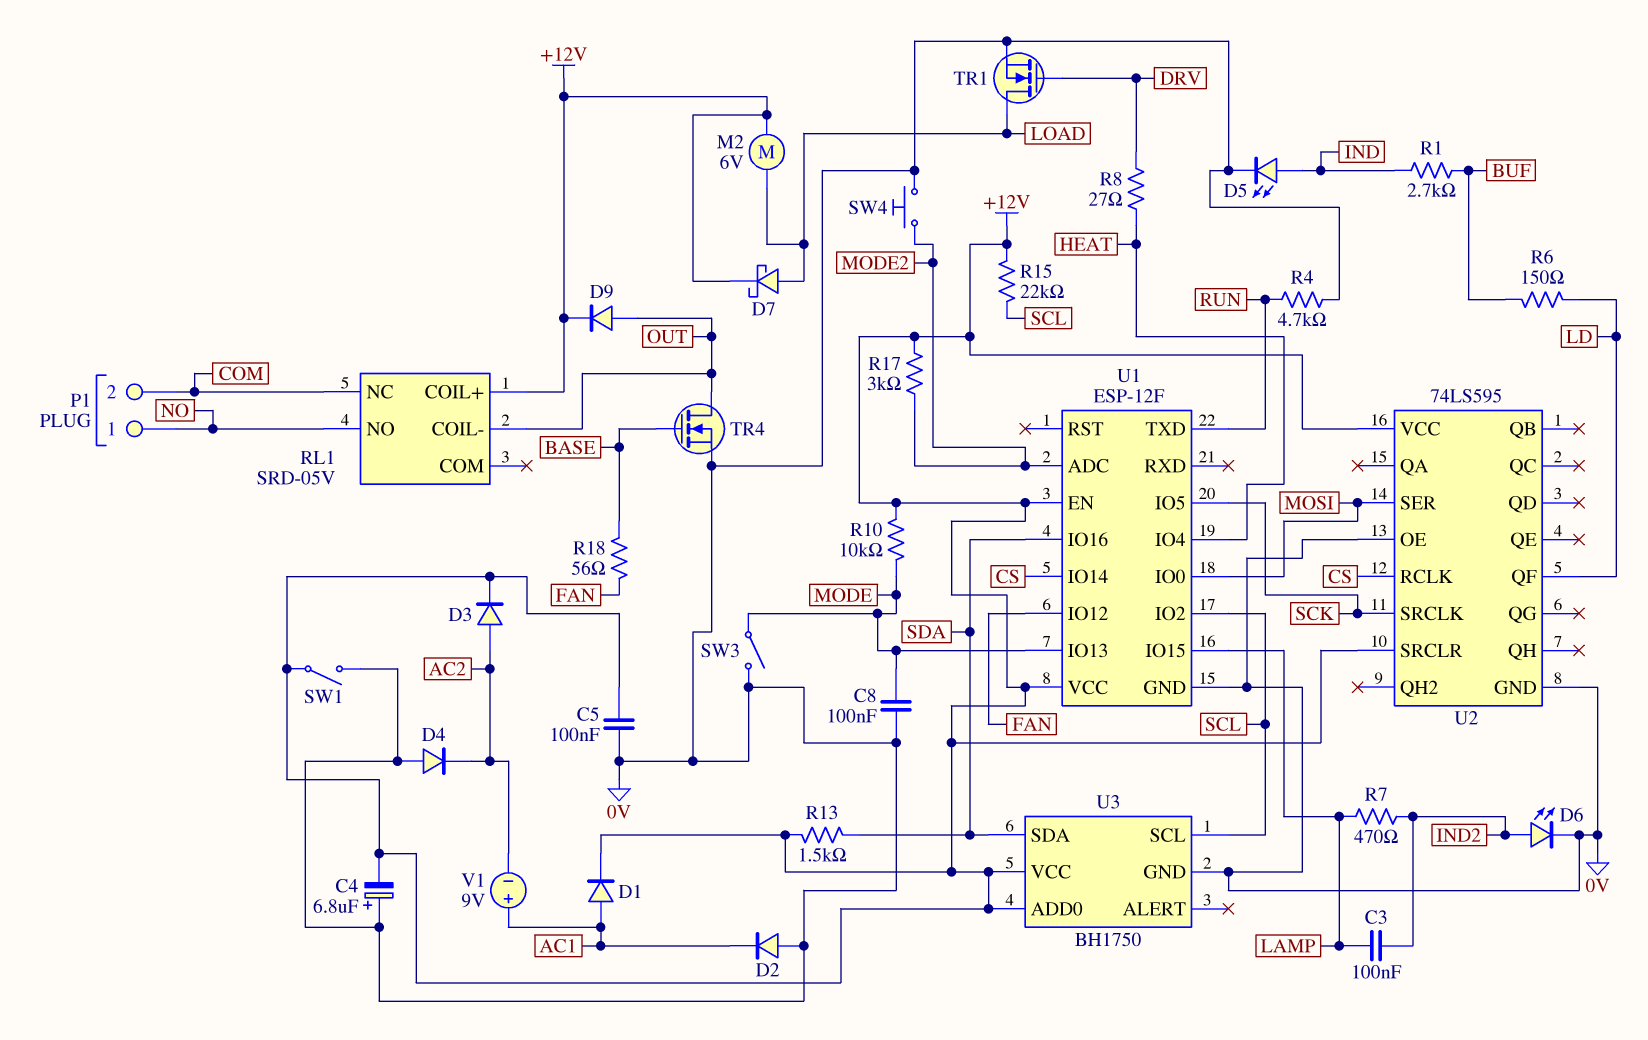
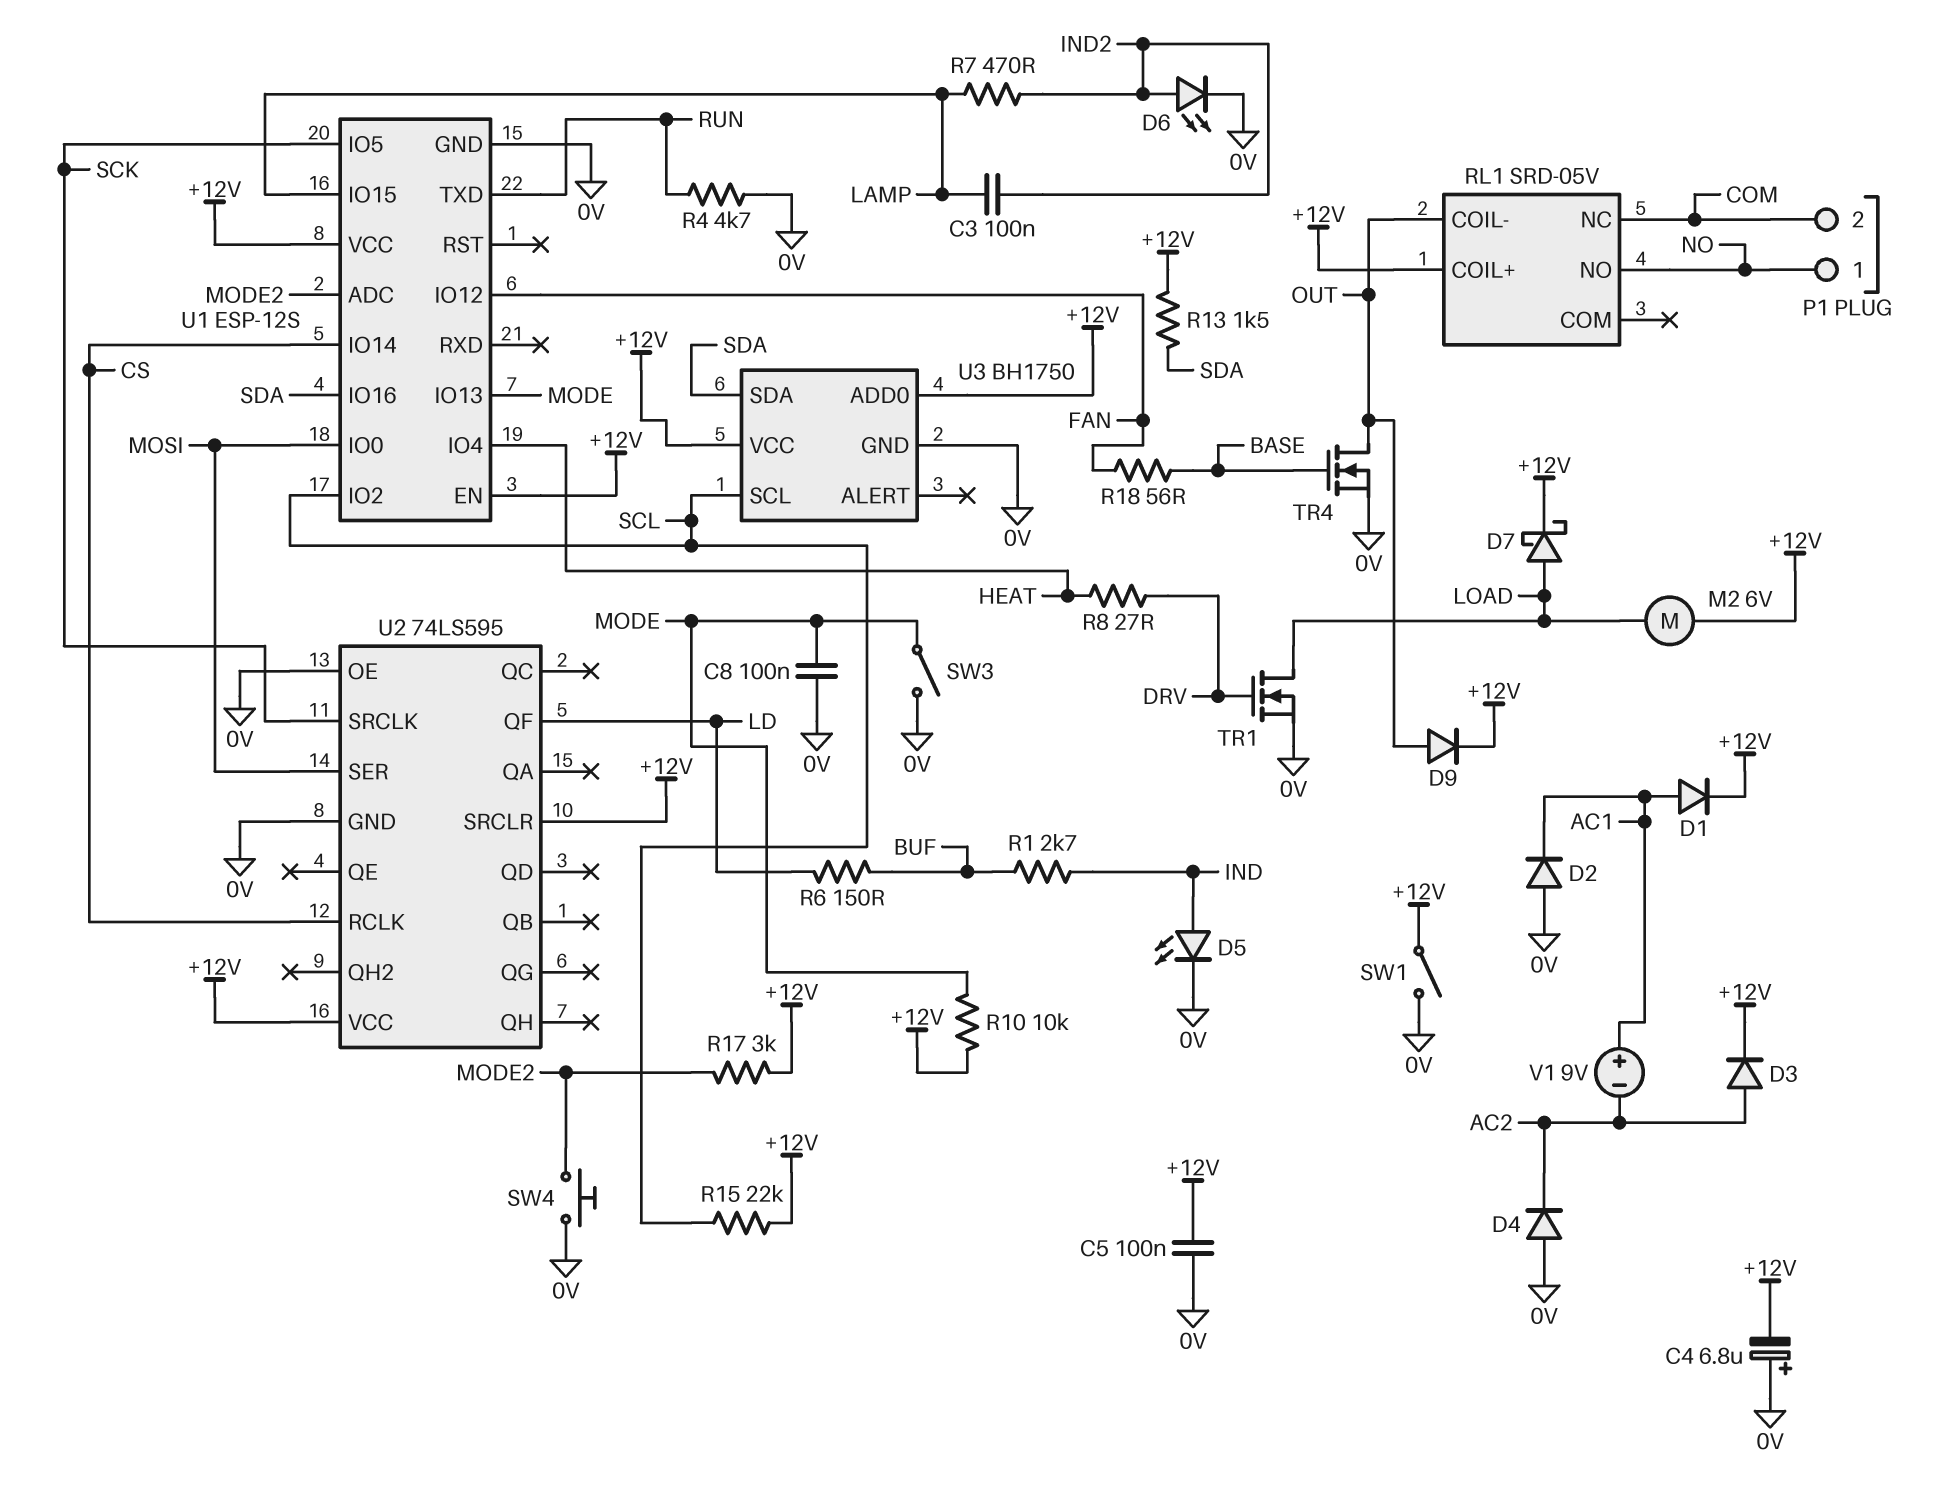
U1: ESP-12F -> ESP-12S

